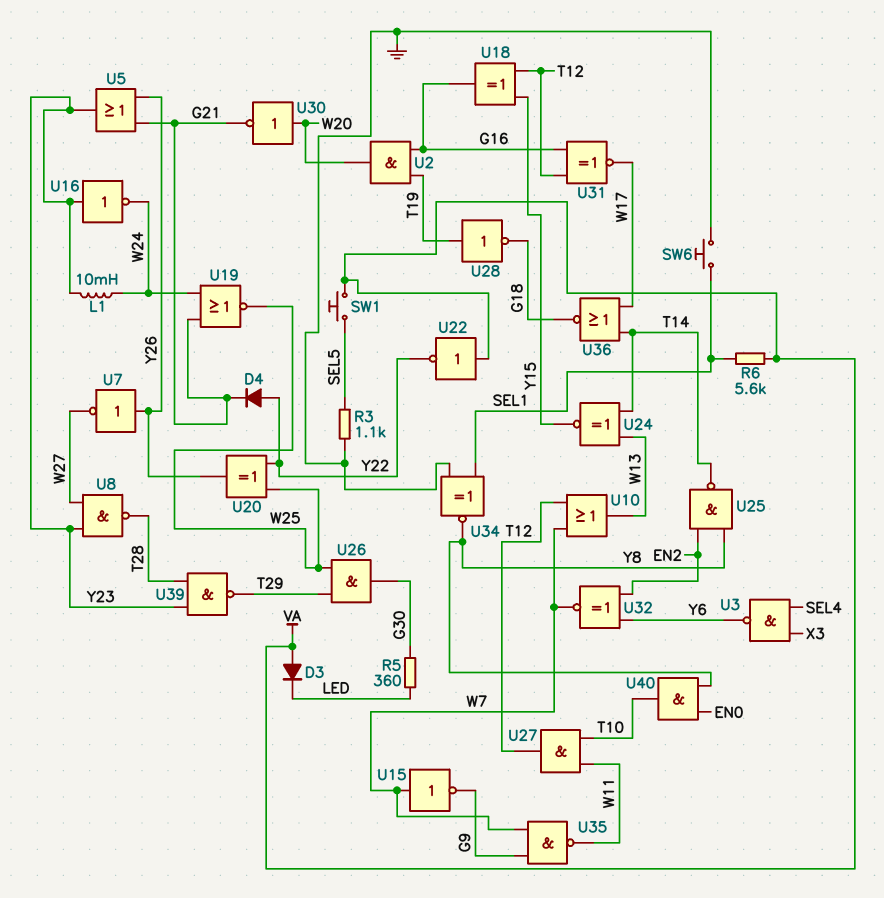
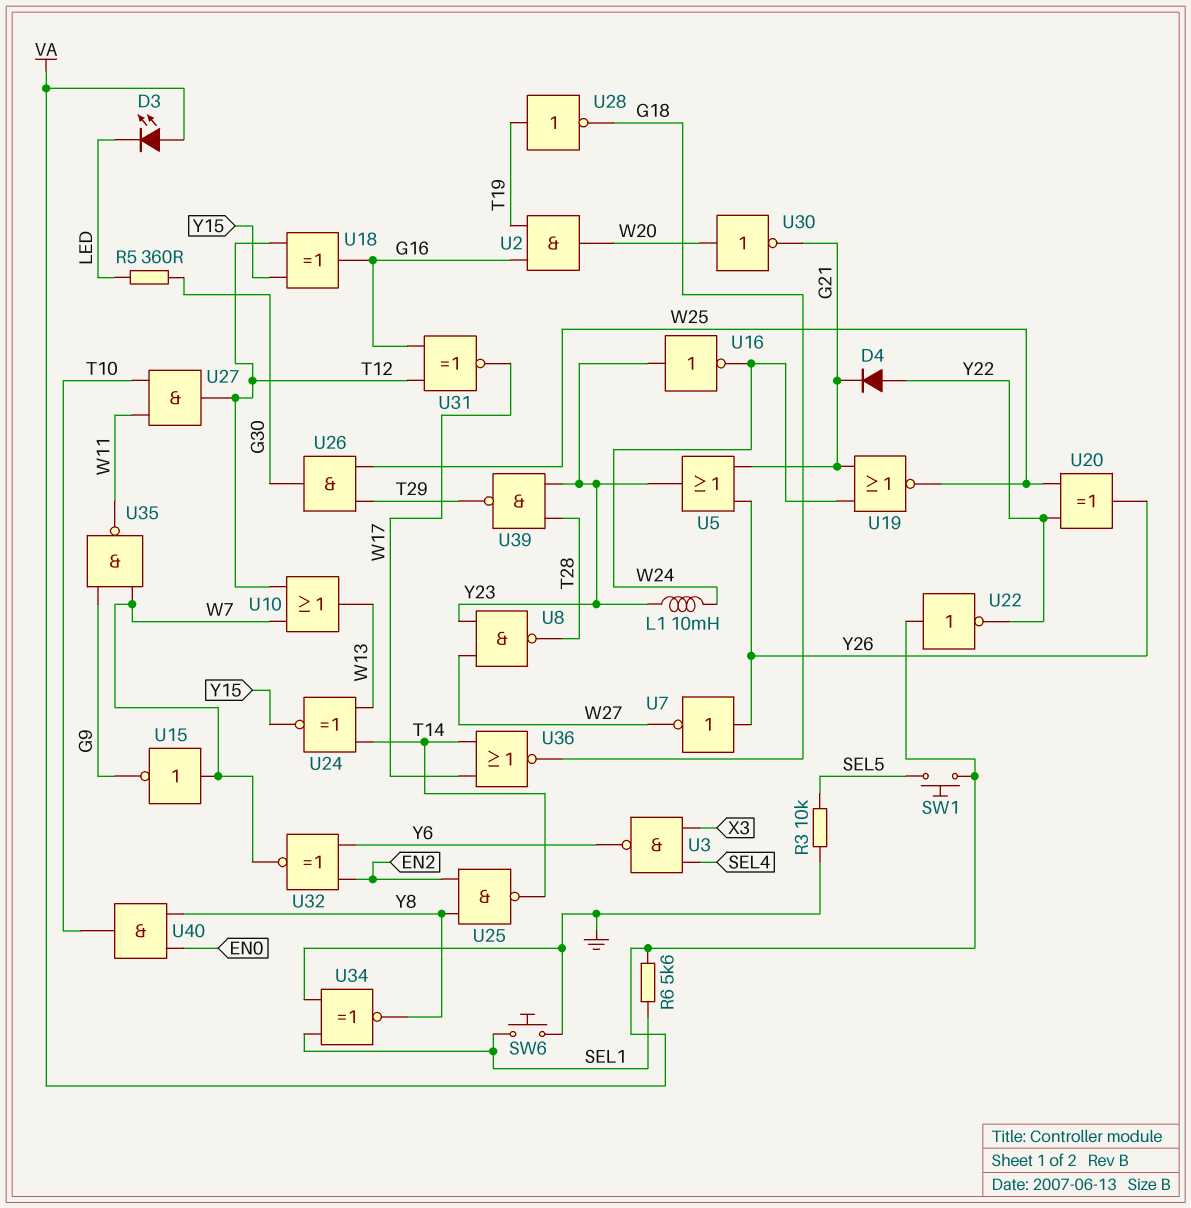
D3: diode (A VA, K LED) -> LED (A VA, K LED)
R3: 1.1k (GND, SEL5) -> 10k (GND, SEL5)

